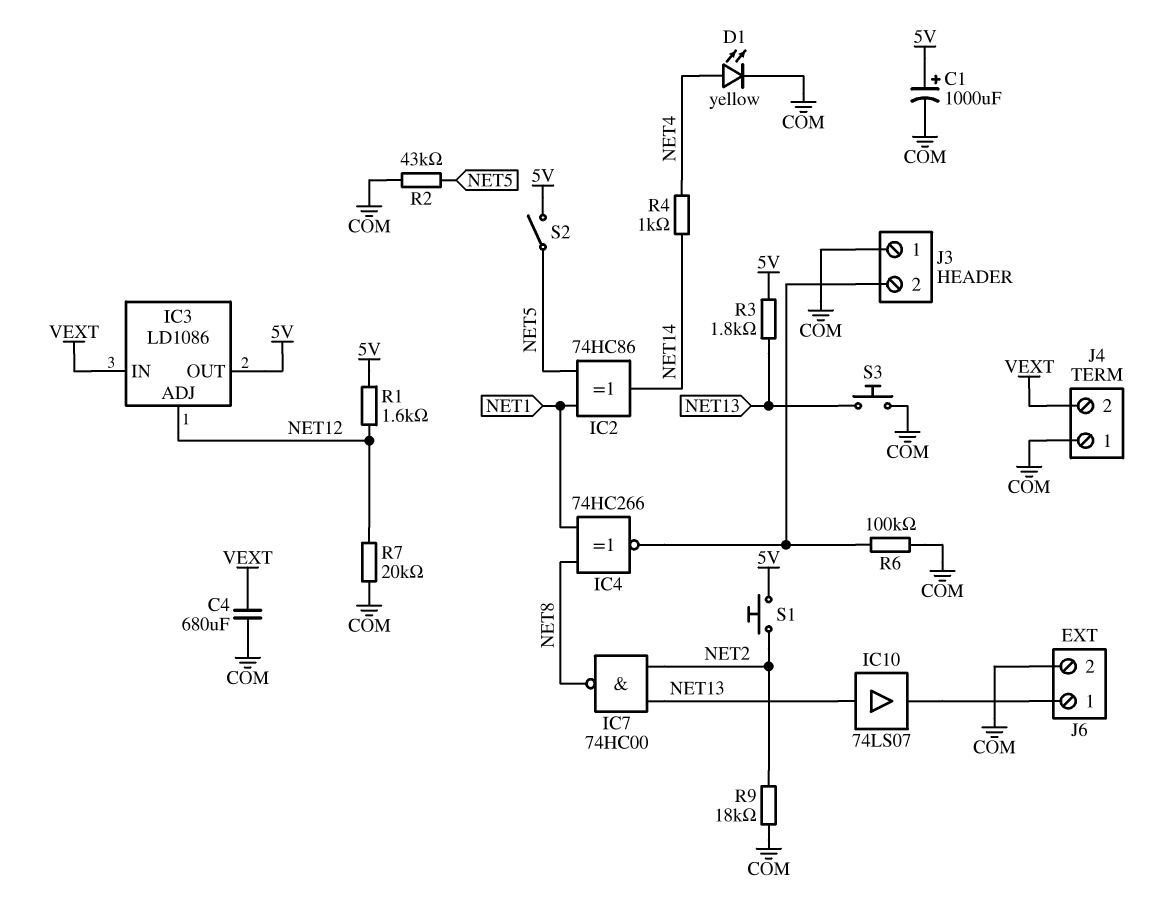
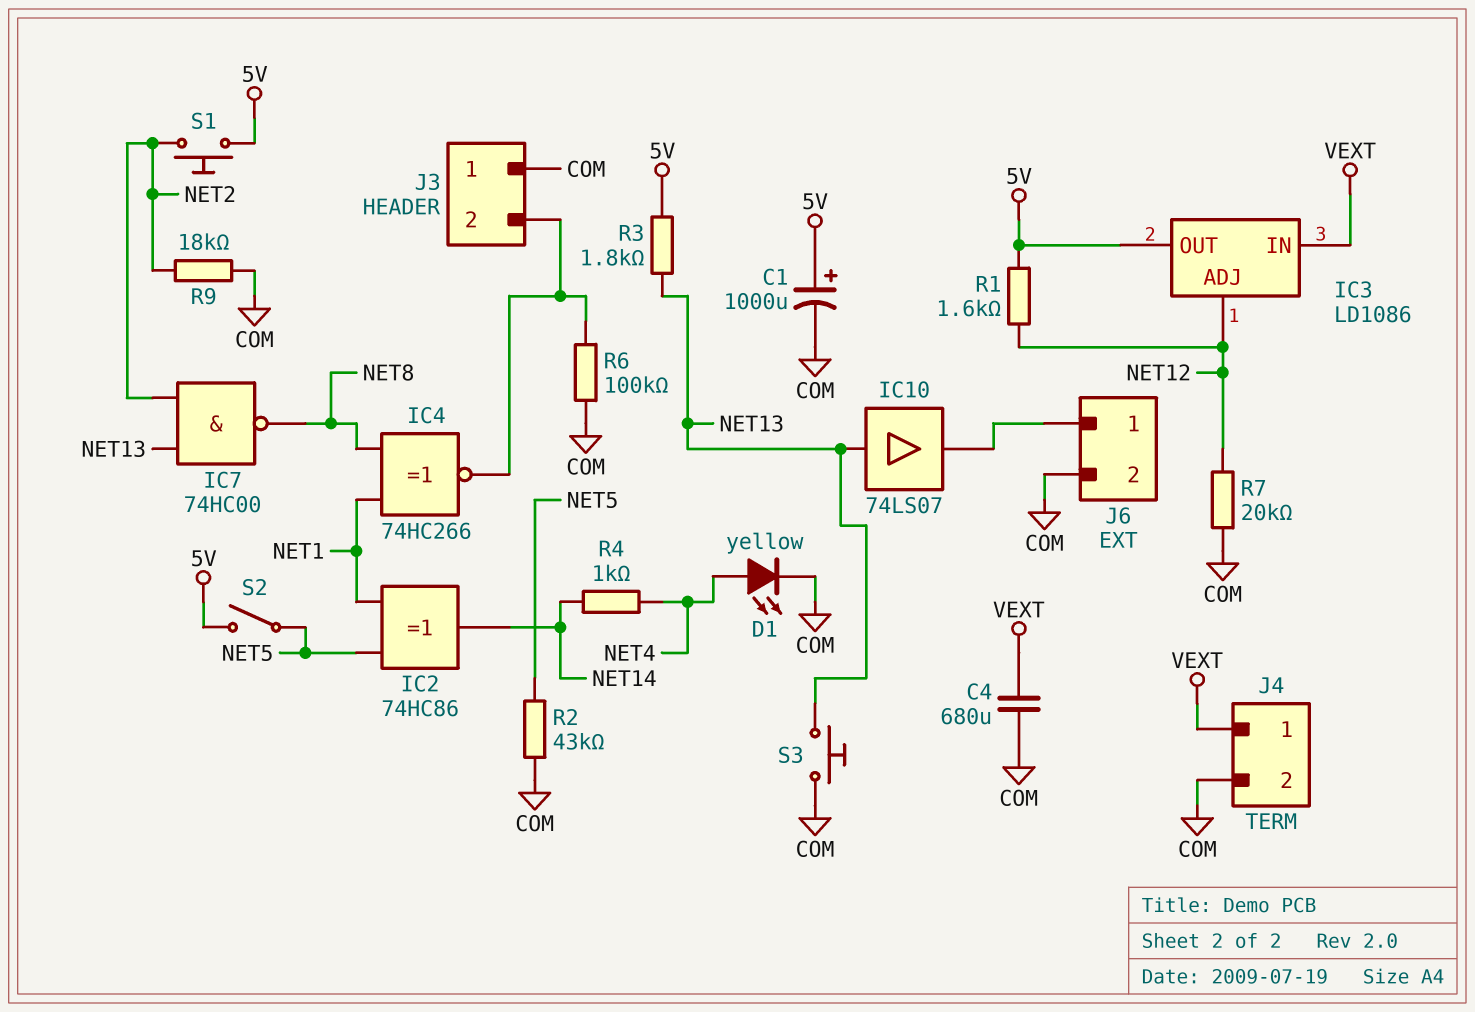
J4 pin 1: COM -> VEXT
J4 pin 2: VEXT -> COM

